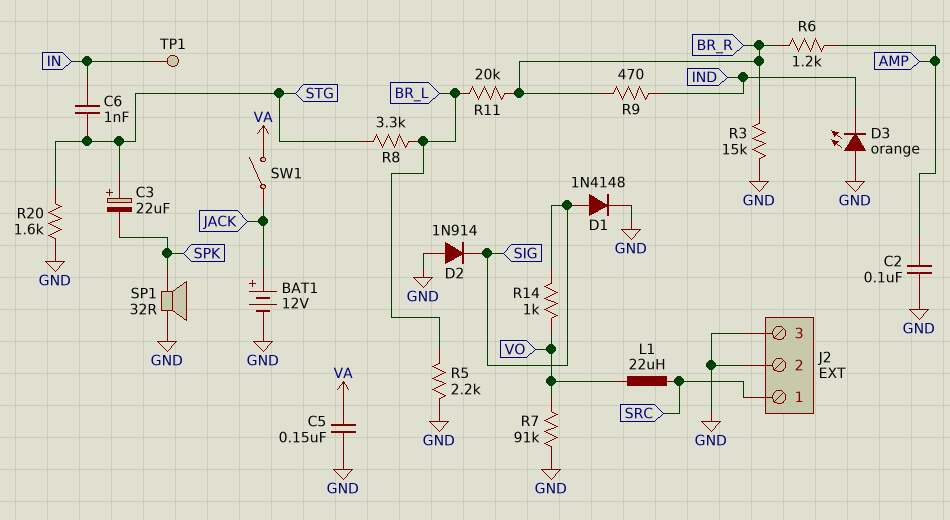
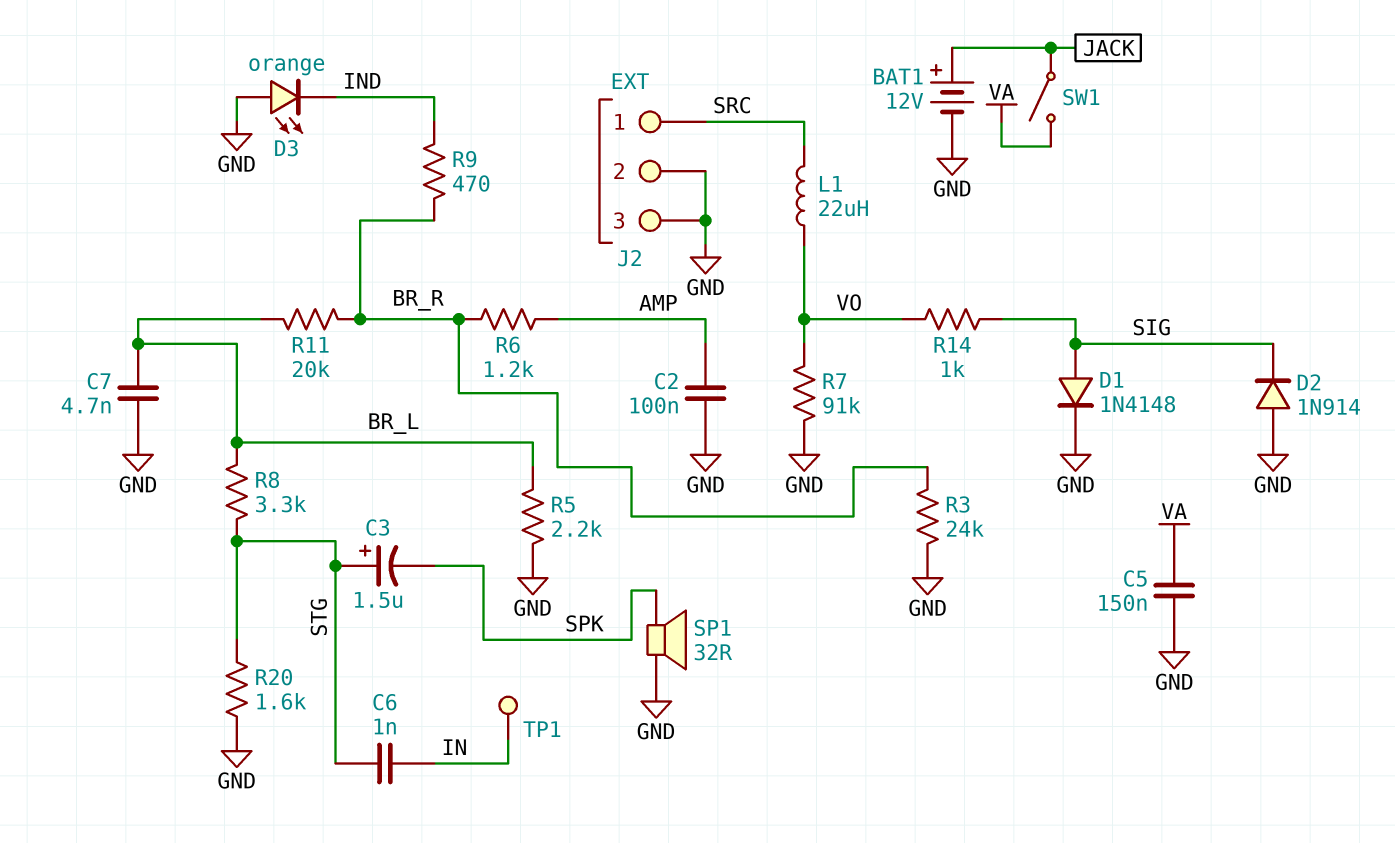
C3: 22uF (plus STG, minus SPK) -> 1.5uF (plus STG, minus SPK)
C7: none -> 4.7nF (BR_L, GND)
R3: 15k (BR_R, GND) -> 24k (BR_R, GND)

